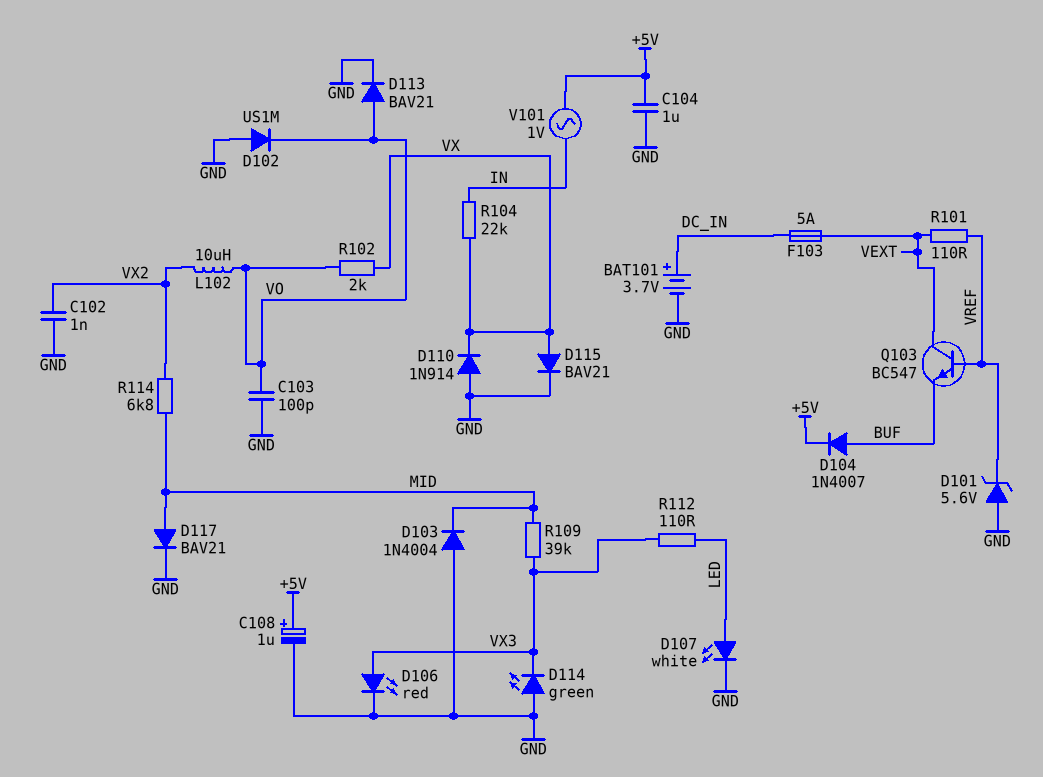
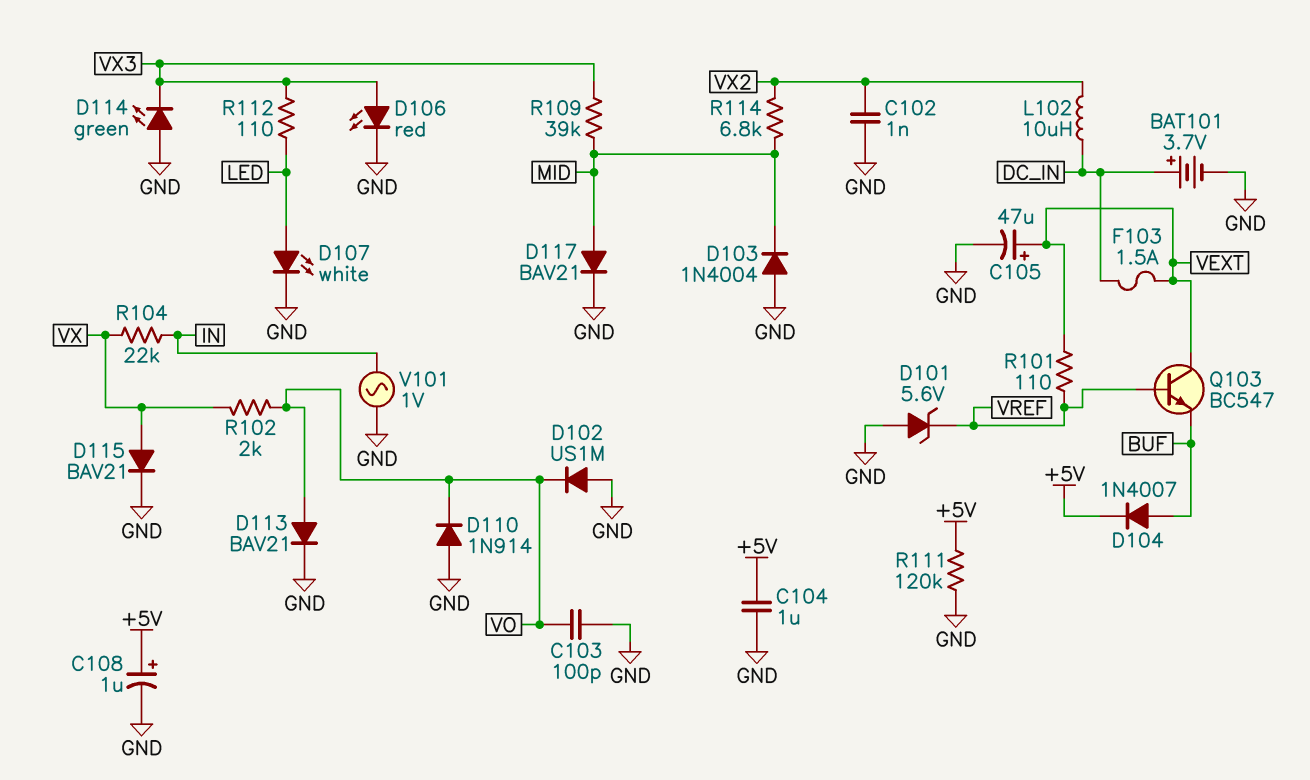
C105: none -> 47uF (plus VEXT, minus GND)
D110: diode 1N914 (A GND, K VX) -> diode 1N914 (A GND, K VO)
F103: 5A (DC_IN, VEXT) -> 1.5A (DC_IN, VEXT)
L102: 10uH (VO, VX2) -> 10uH (DC_IN, VX2)
R111: none -> 120k (+5V, GND)
V101: AC 1V (+5V, IN) -> AC 1V (GND, IN)

